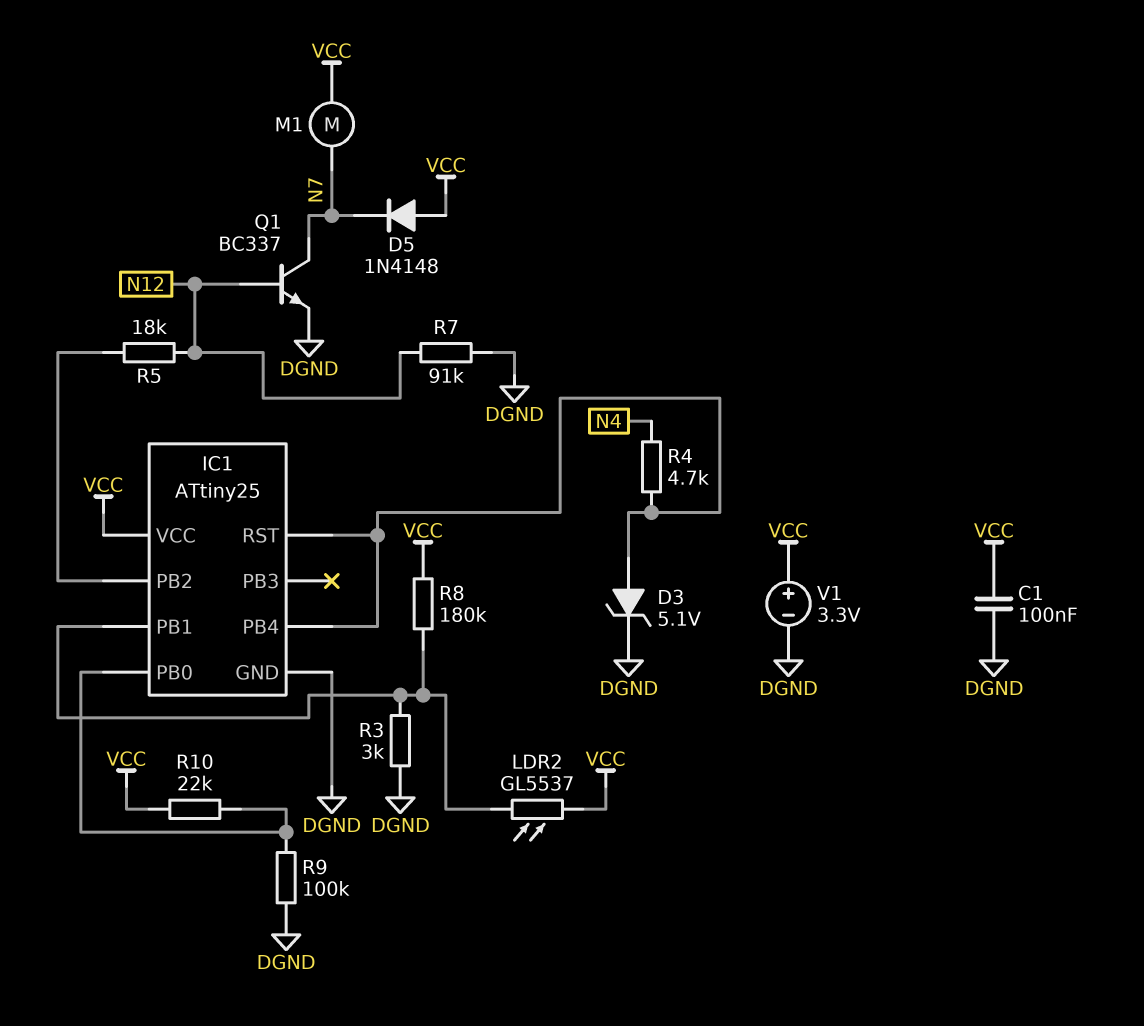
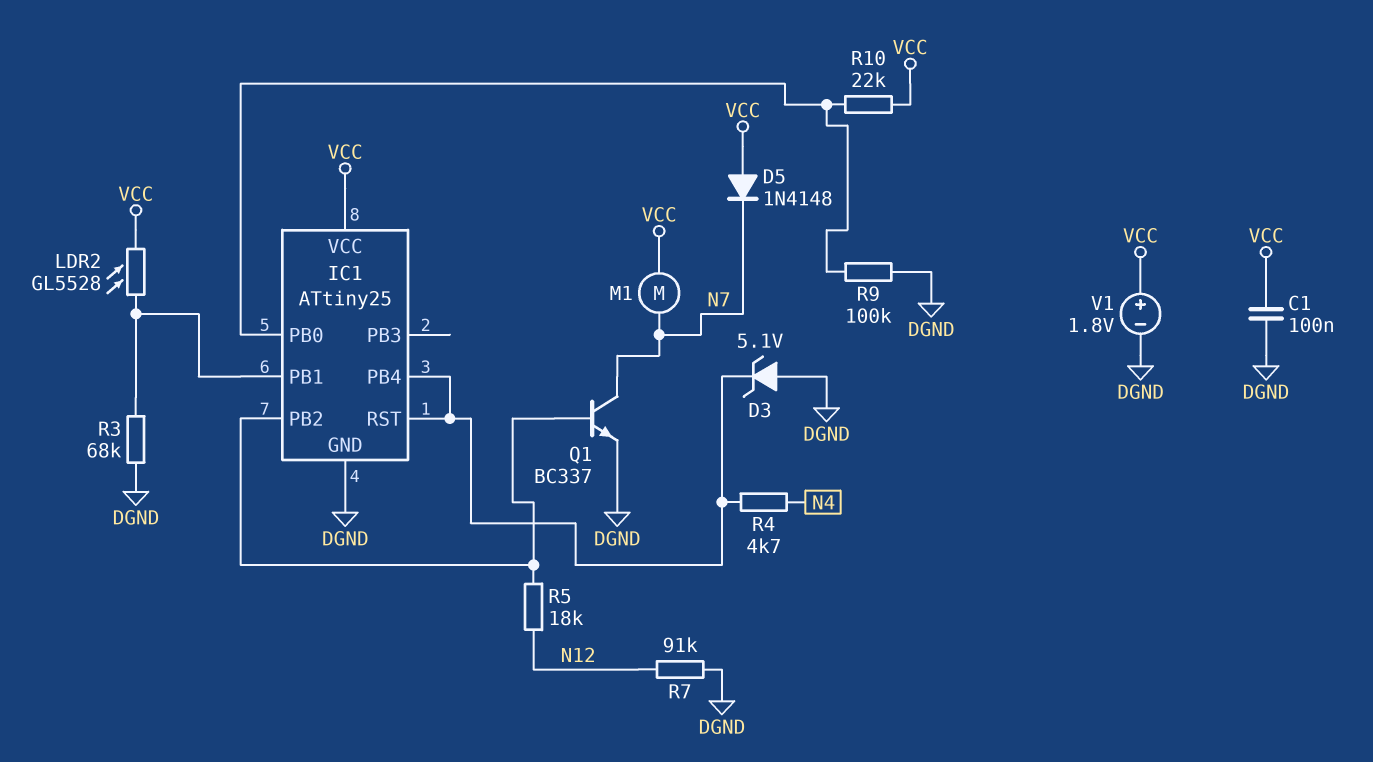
D3: zener 5.1V (A IC1/PB4, K DGND) -> zener 5.1V (A DGND, K IC1/PB4)
LDR2: GL5537 (IC1/PB1, VCC) -> GL5528 (IC1/PB1, VCC)
Q1: NPN BC337 (B N12, C N7, E DGND) -> NPN BC337 (B IC1/PB2, C N7, E DGND)
R3: 3k (DGND, IC1/PB1) -> 68k (DGND, IC1/PB1)
R8: 180k (IC1/PB1, VCC) -> none
V1: 3.3V (plus VCC, minus DGND) -> 1.8V (plus VCC, minus DGND)

